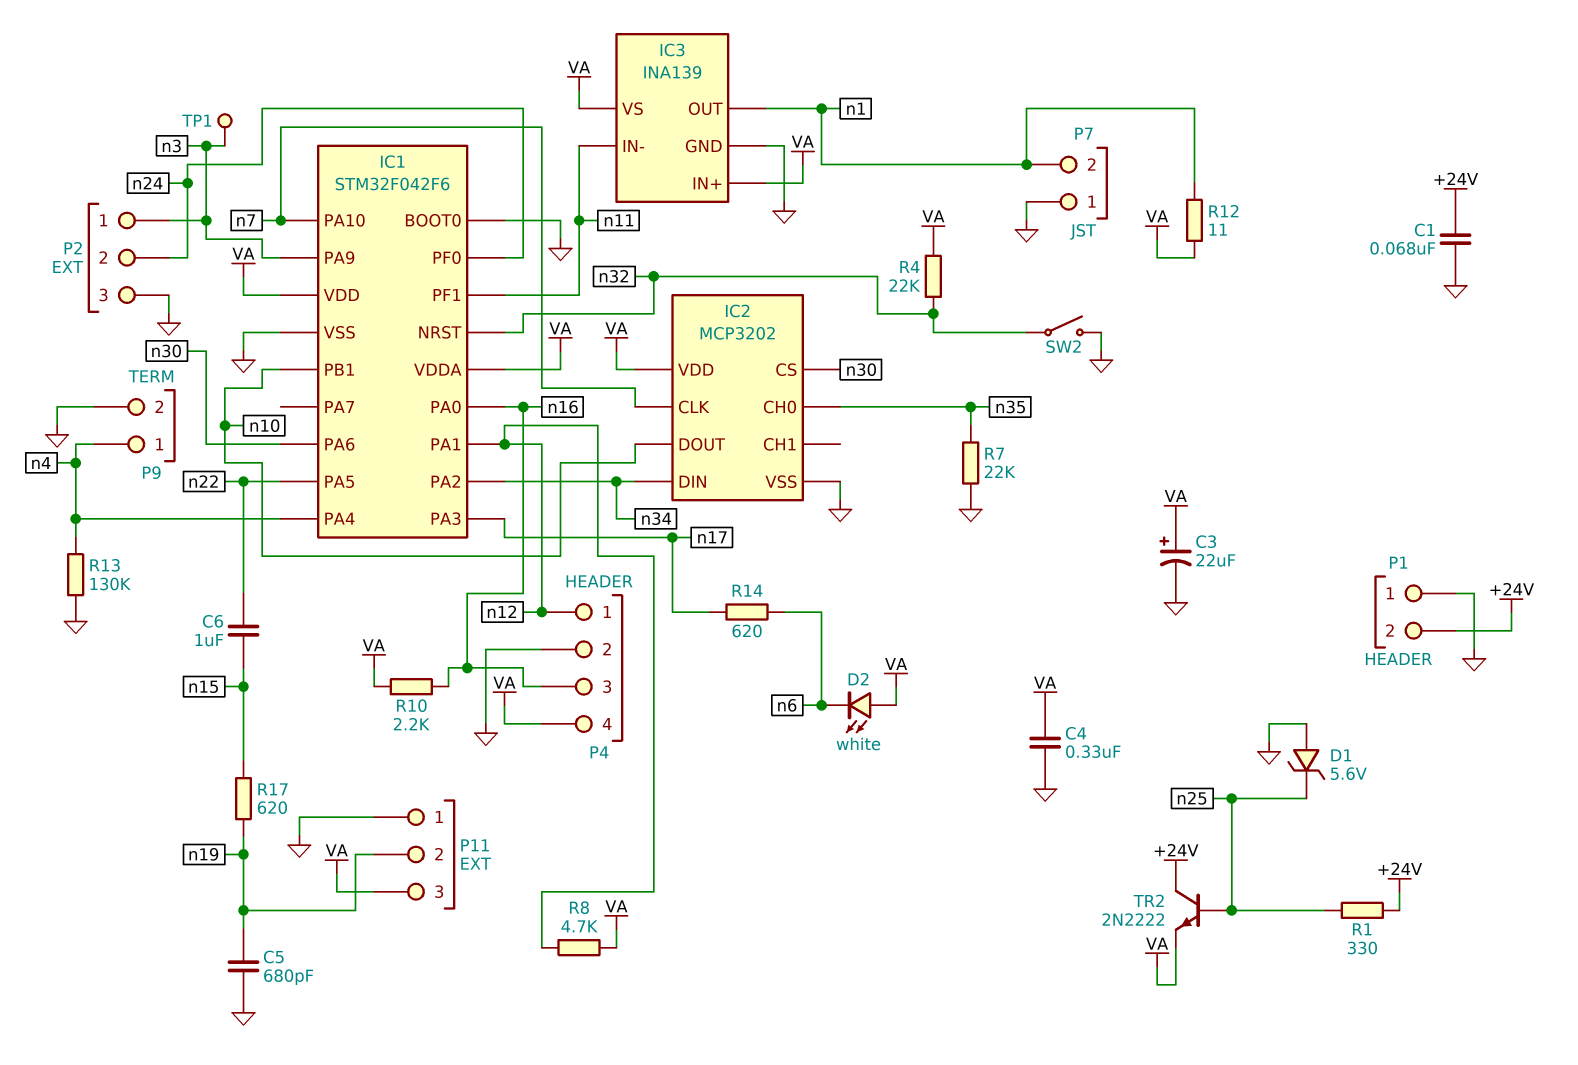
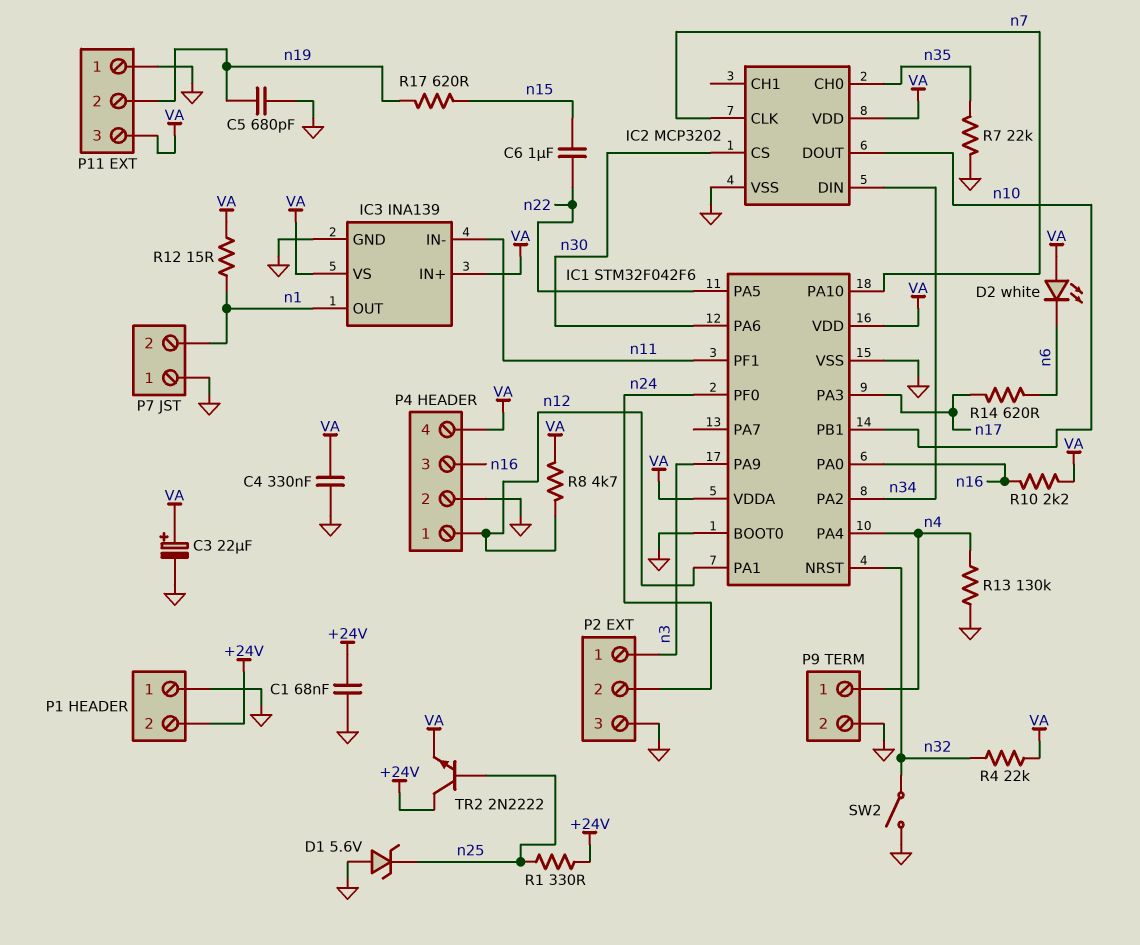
R12: 11 (VA, n1) -> 15 (VA, n1)
TP1: test point (n3) -> none

